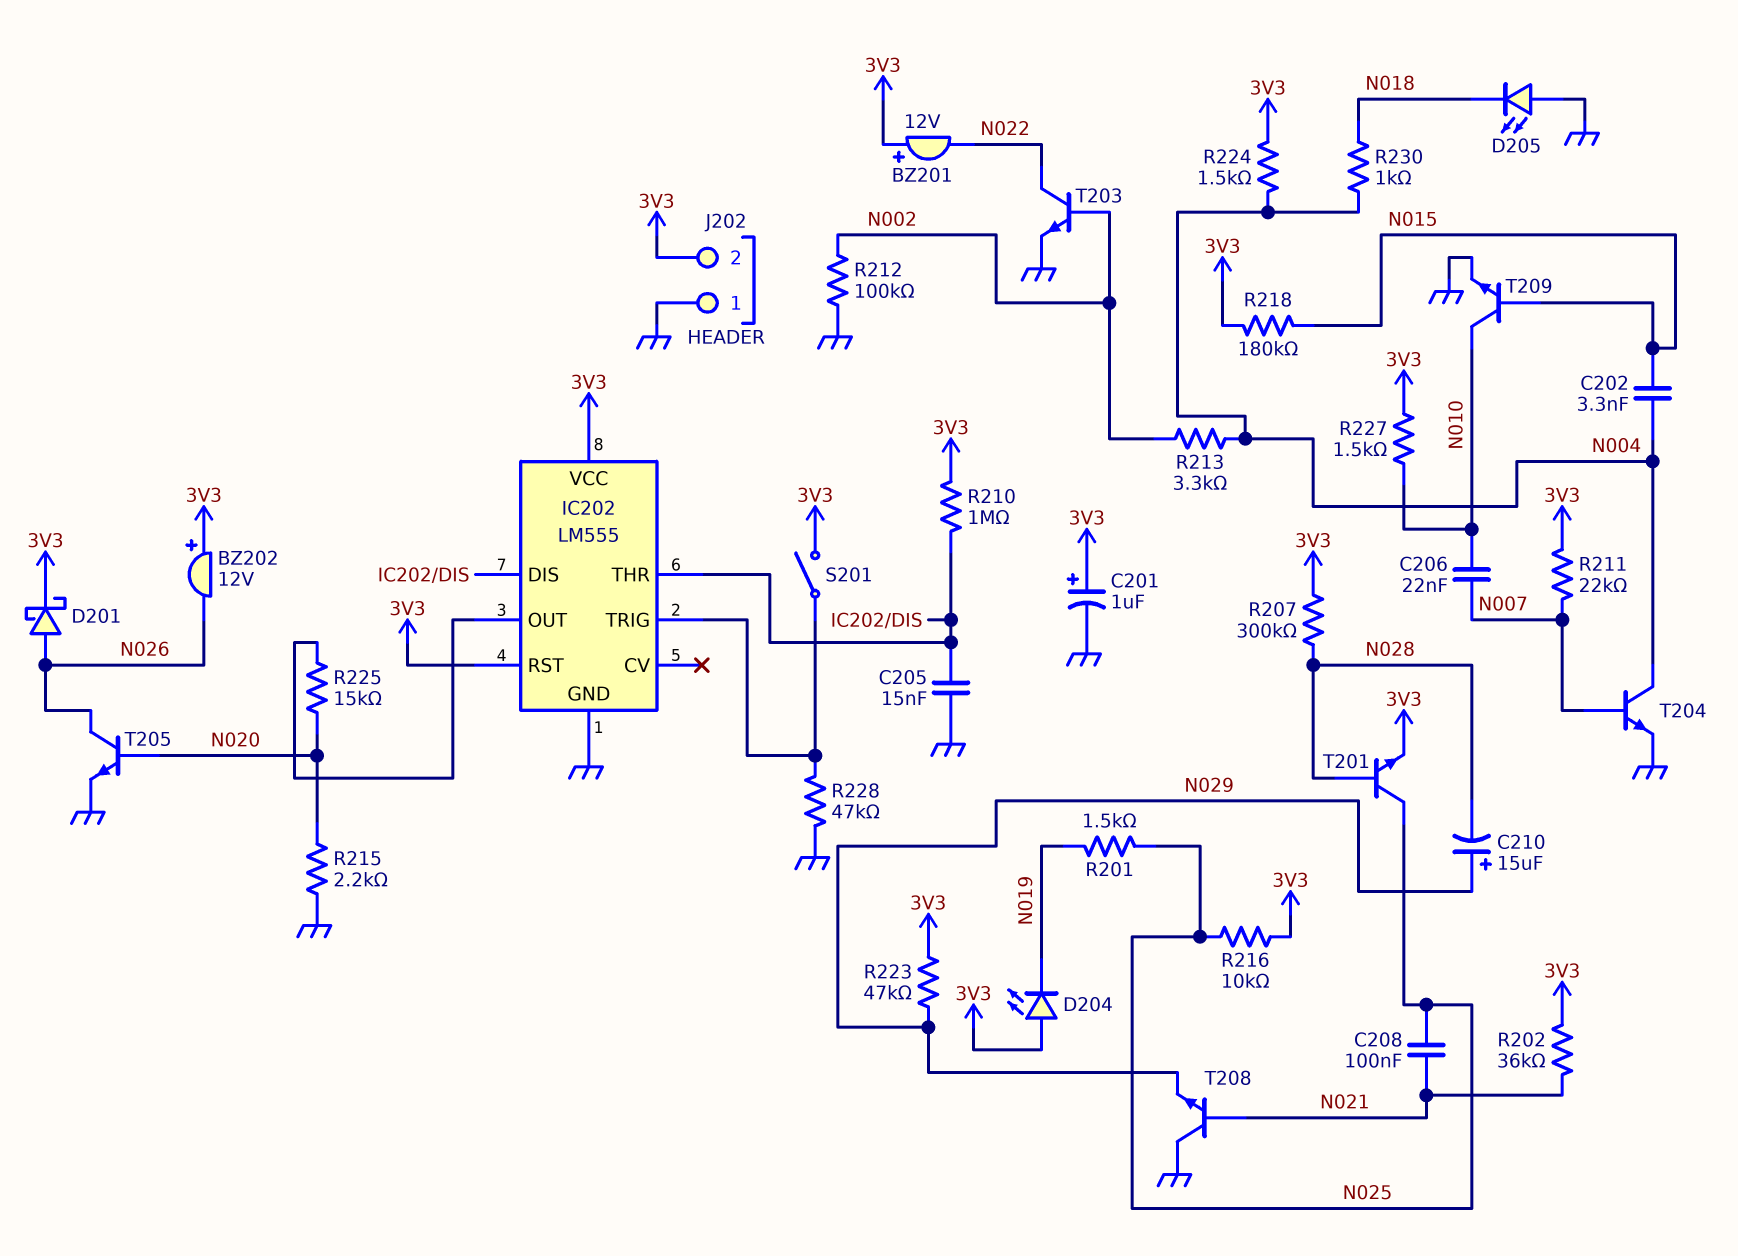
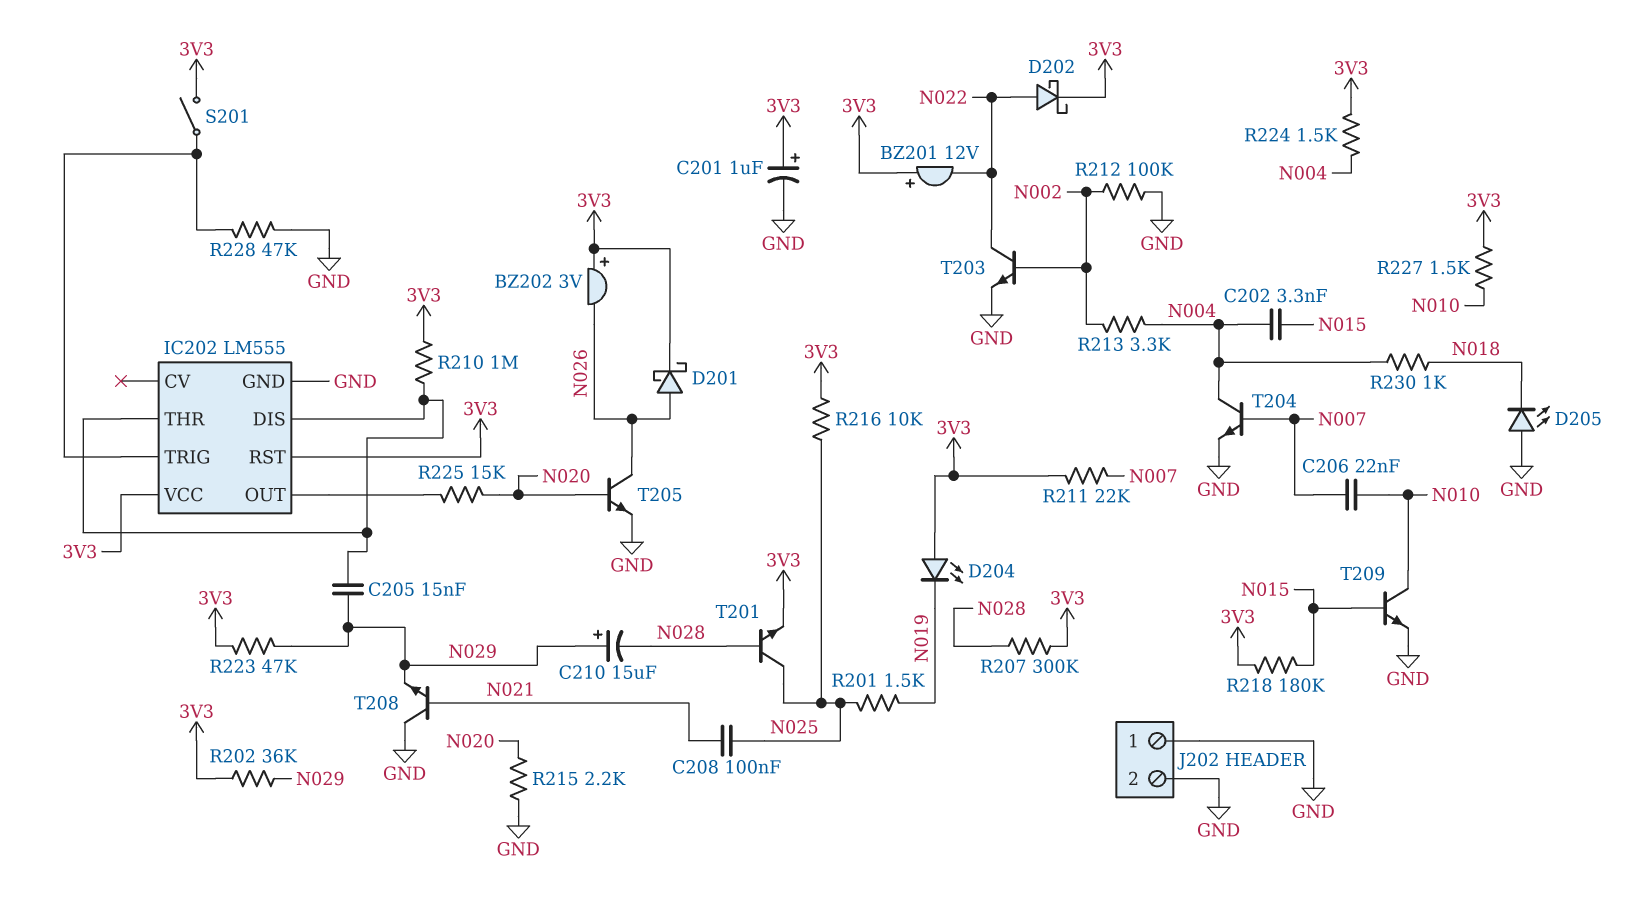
BZ202: buzzer 12V (plus 3V3, minus N026) -> buzzer 3V (plus 3V3, minus N026)
C205: 15nF (GND, IC202/DIS) -> 15nF (IC202/DIS, N029)
D202: none -> schottky (A N022, K 3V3)
J202 pin 2: 3V3 -> GND
R202: 36k (3V3, N021) -> 36k (3V3, N029)

